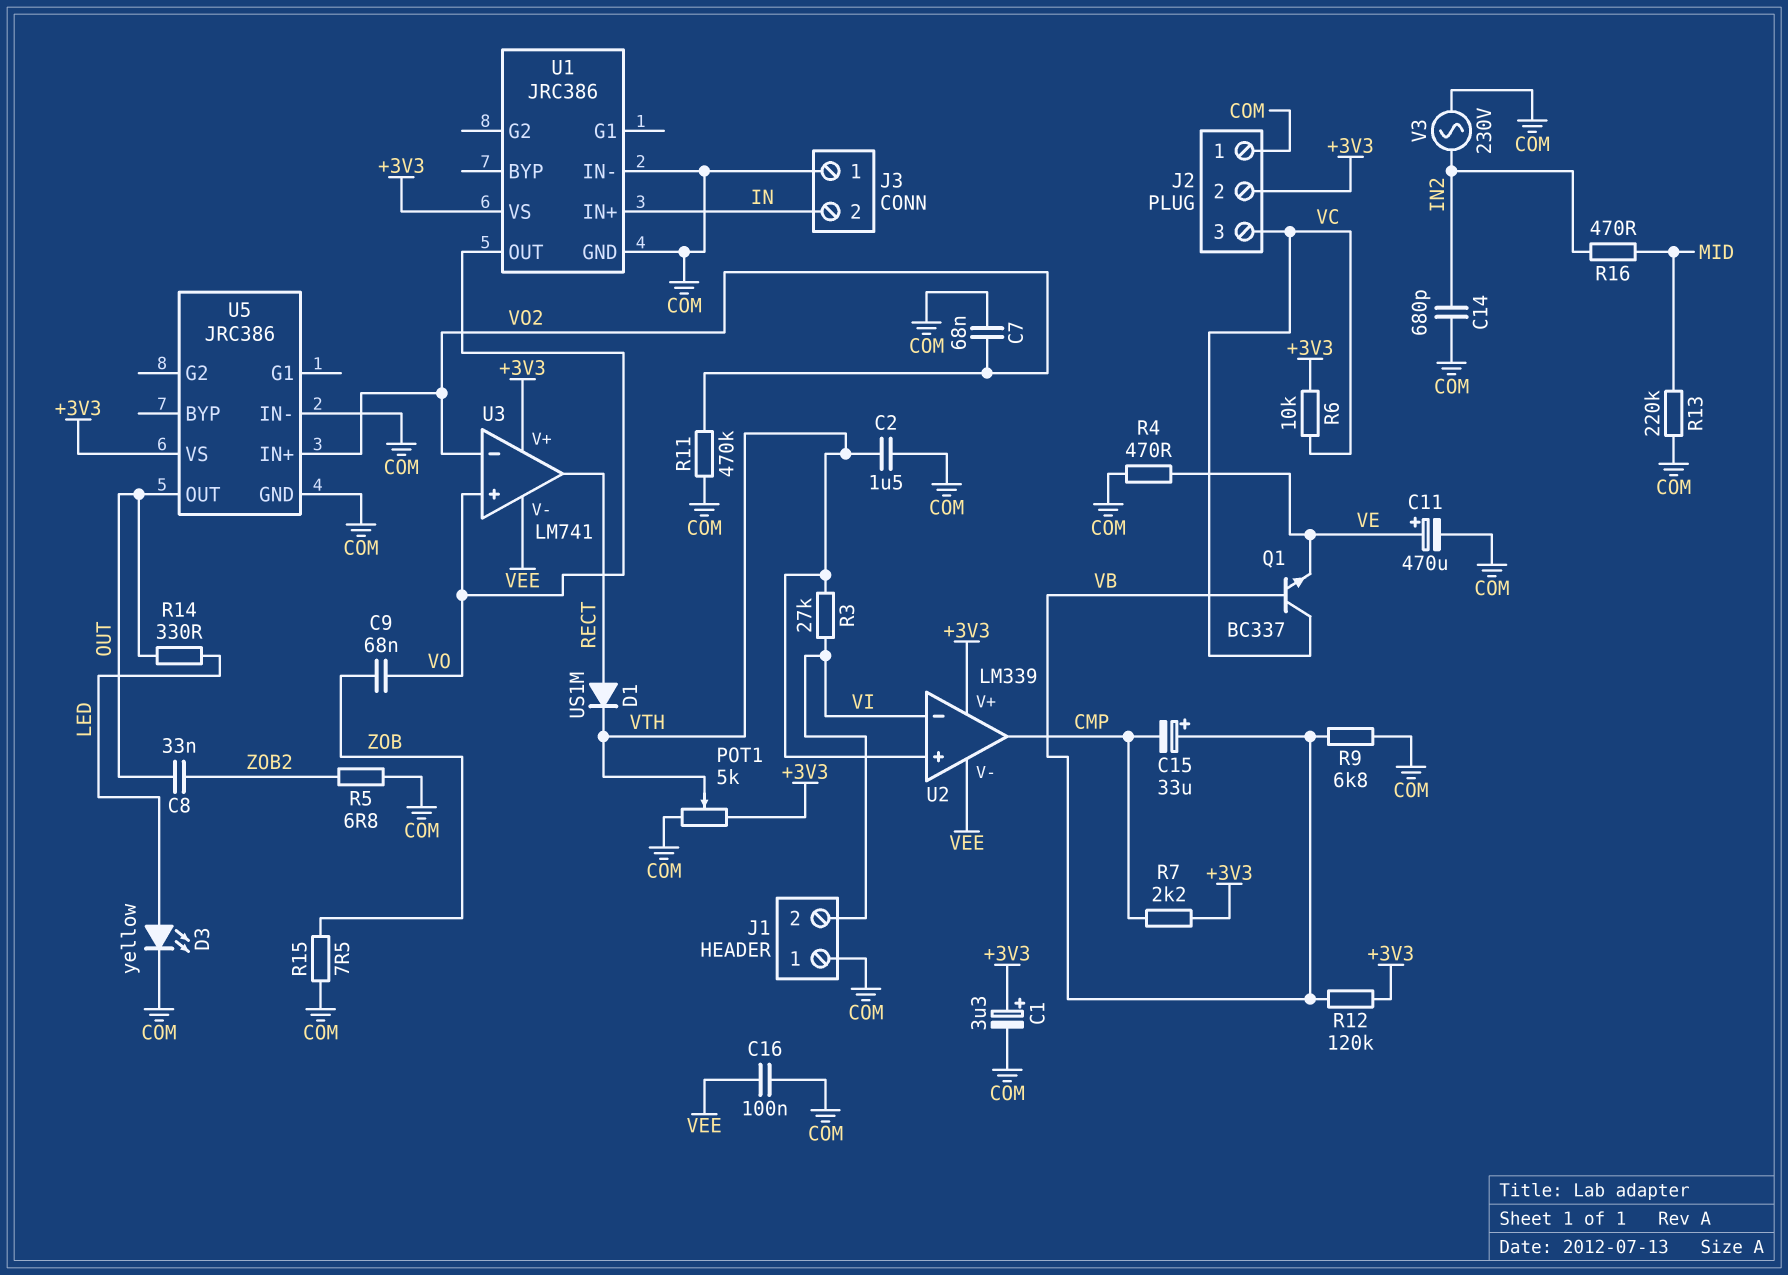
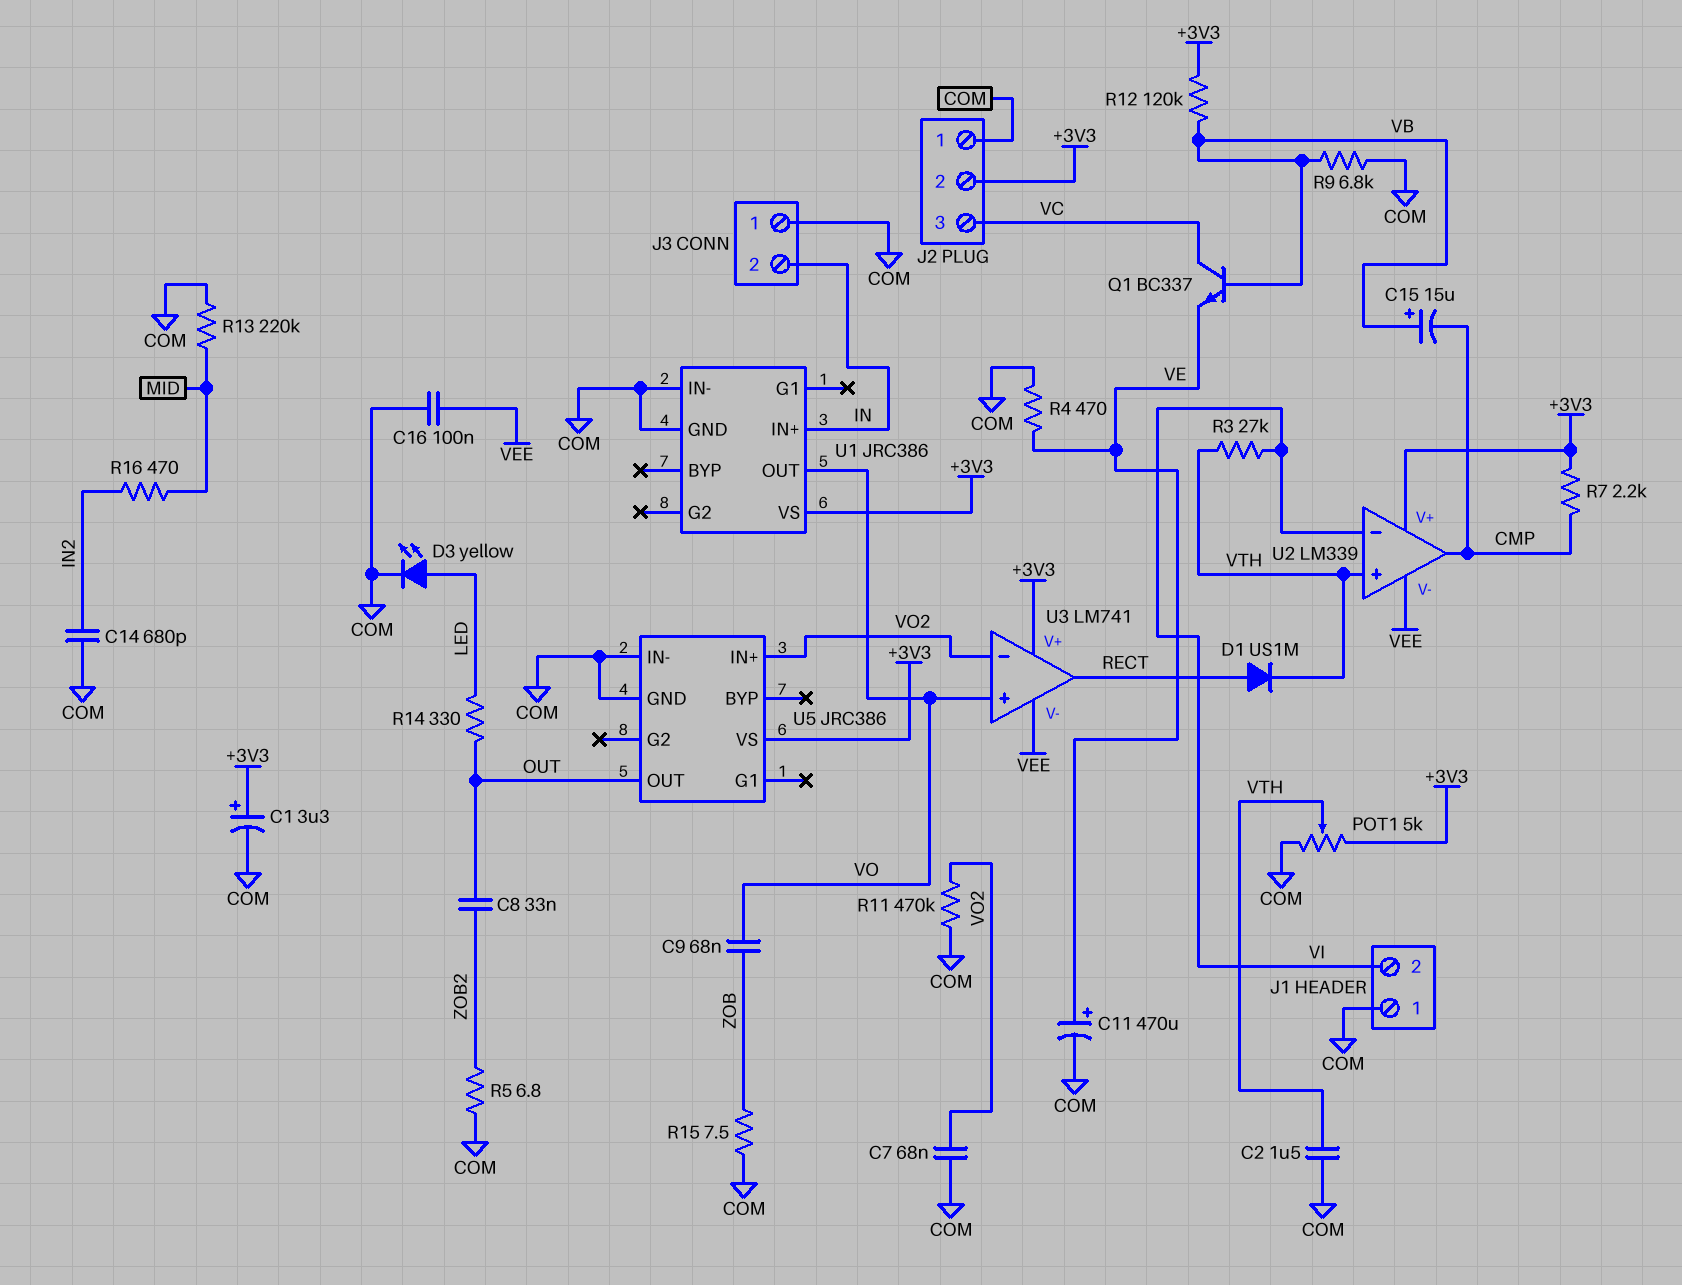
C15: 33uF (plus VB, minus CMP) -> 15uF (plus VB, minus CMP)
R6: 10k (+3V3, VC) -> none
V3: AC 230V (COM, IN2) -> none

